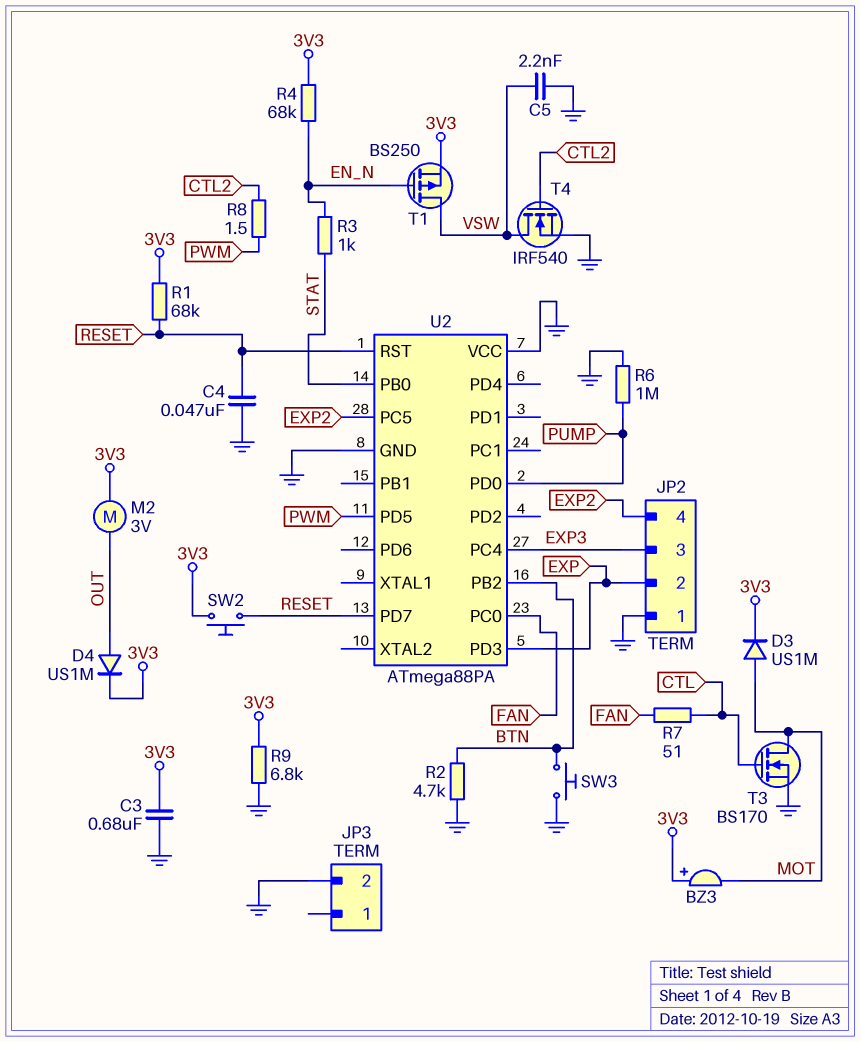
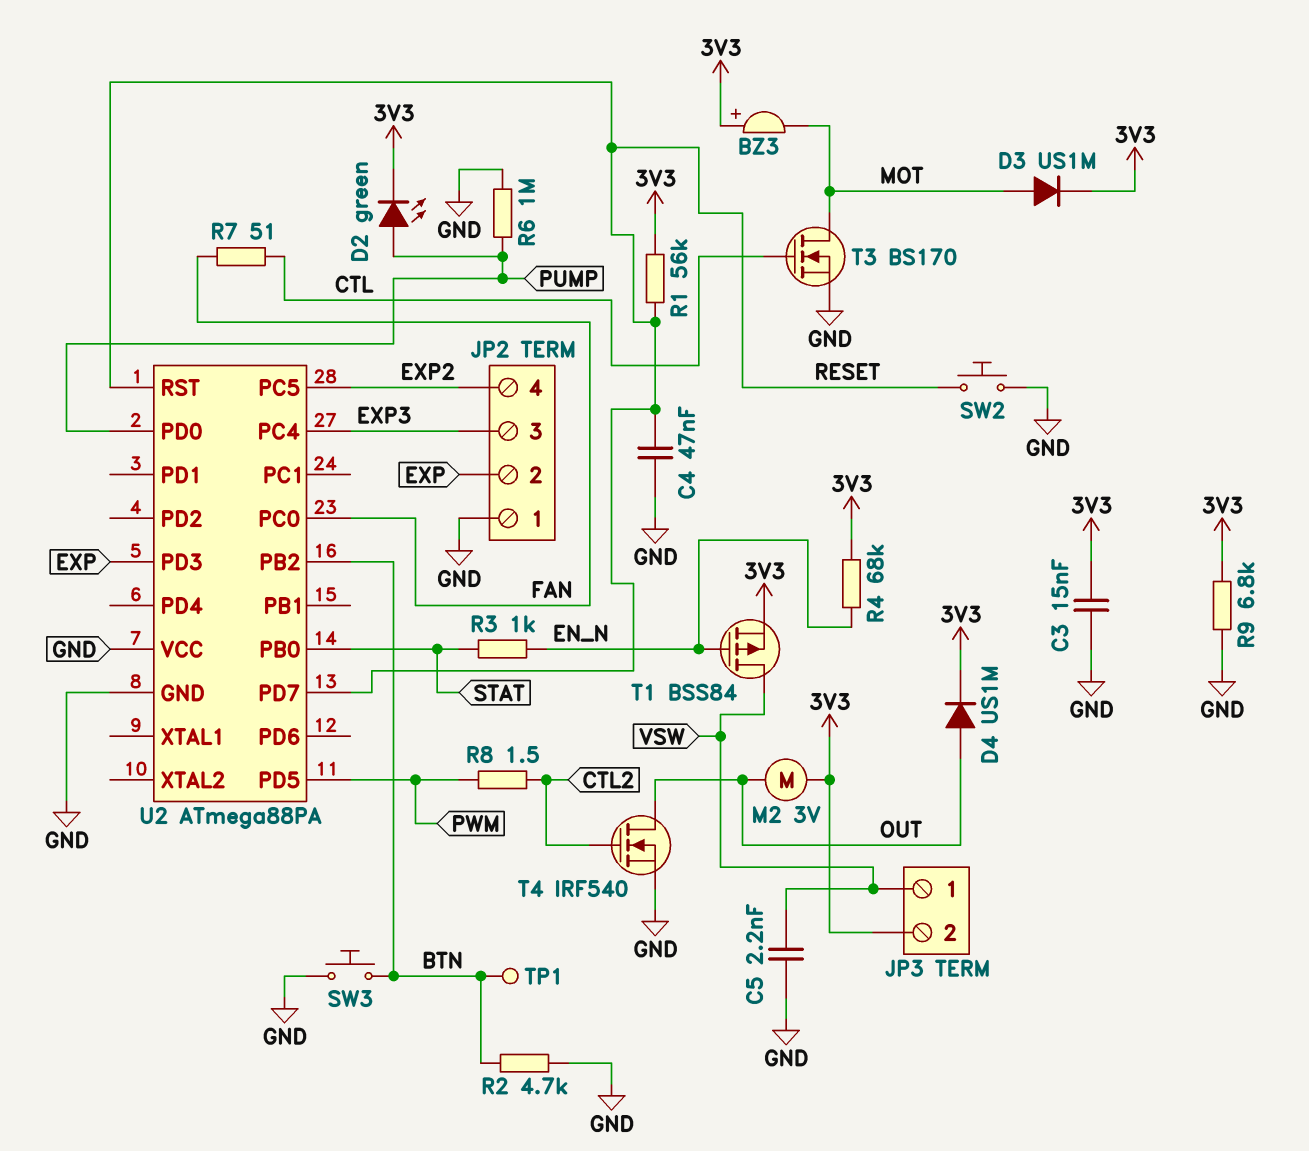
C3: 680nF (3V3, GND) -> 15nF (3V3, GND)
D2: none -> LED green (A PUMP, K 3V3)
JP3 pin 1: none -> VSW
JP3 pin 2: GND -> 3V3
R1: 68k (3V3, RESET) -> 56k (3V3, RESET)
SW2: button (3V3, RESET) -> button (GND, RESET)
T1: PMOS BS250 (G EN_N, D VSW, S 3V3) -> PMOS BSS84 (G EN_N, D VSW, S 3V3)
T4: NMOS IRF540 (G CTL2, D VSW, S GND) -> NMOS IRF540 (G CTL2, D OUT, S GND)
TP1: none -> test point (BTN)

